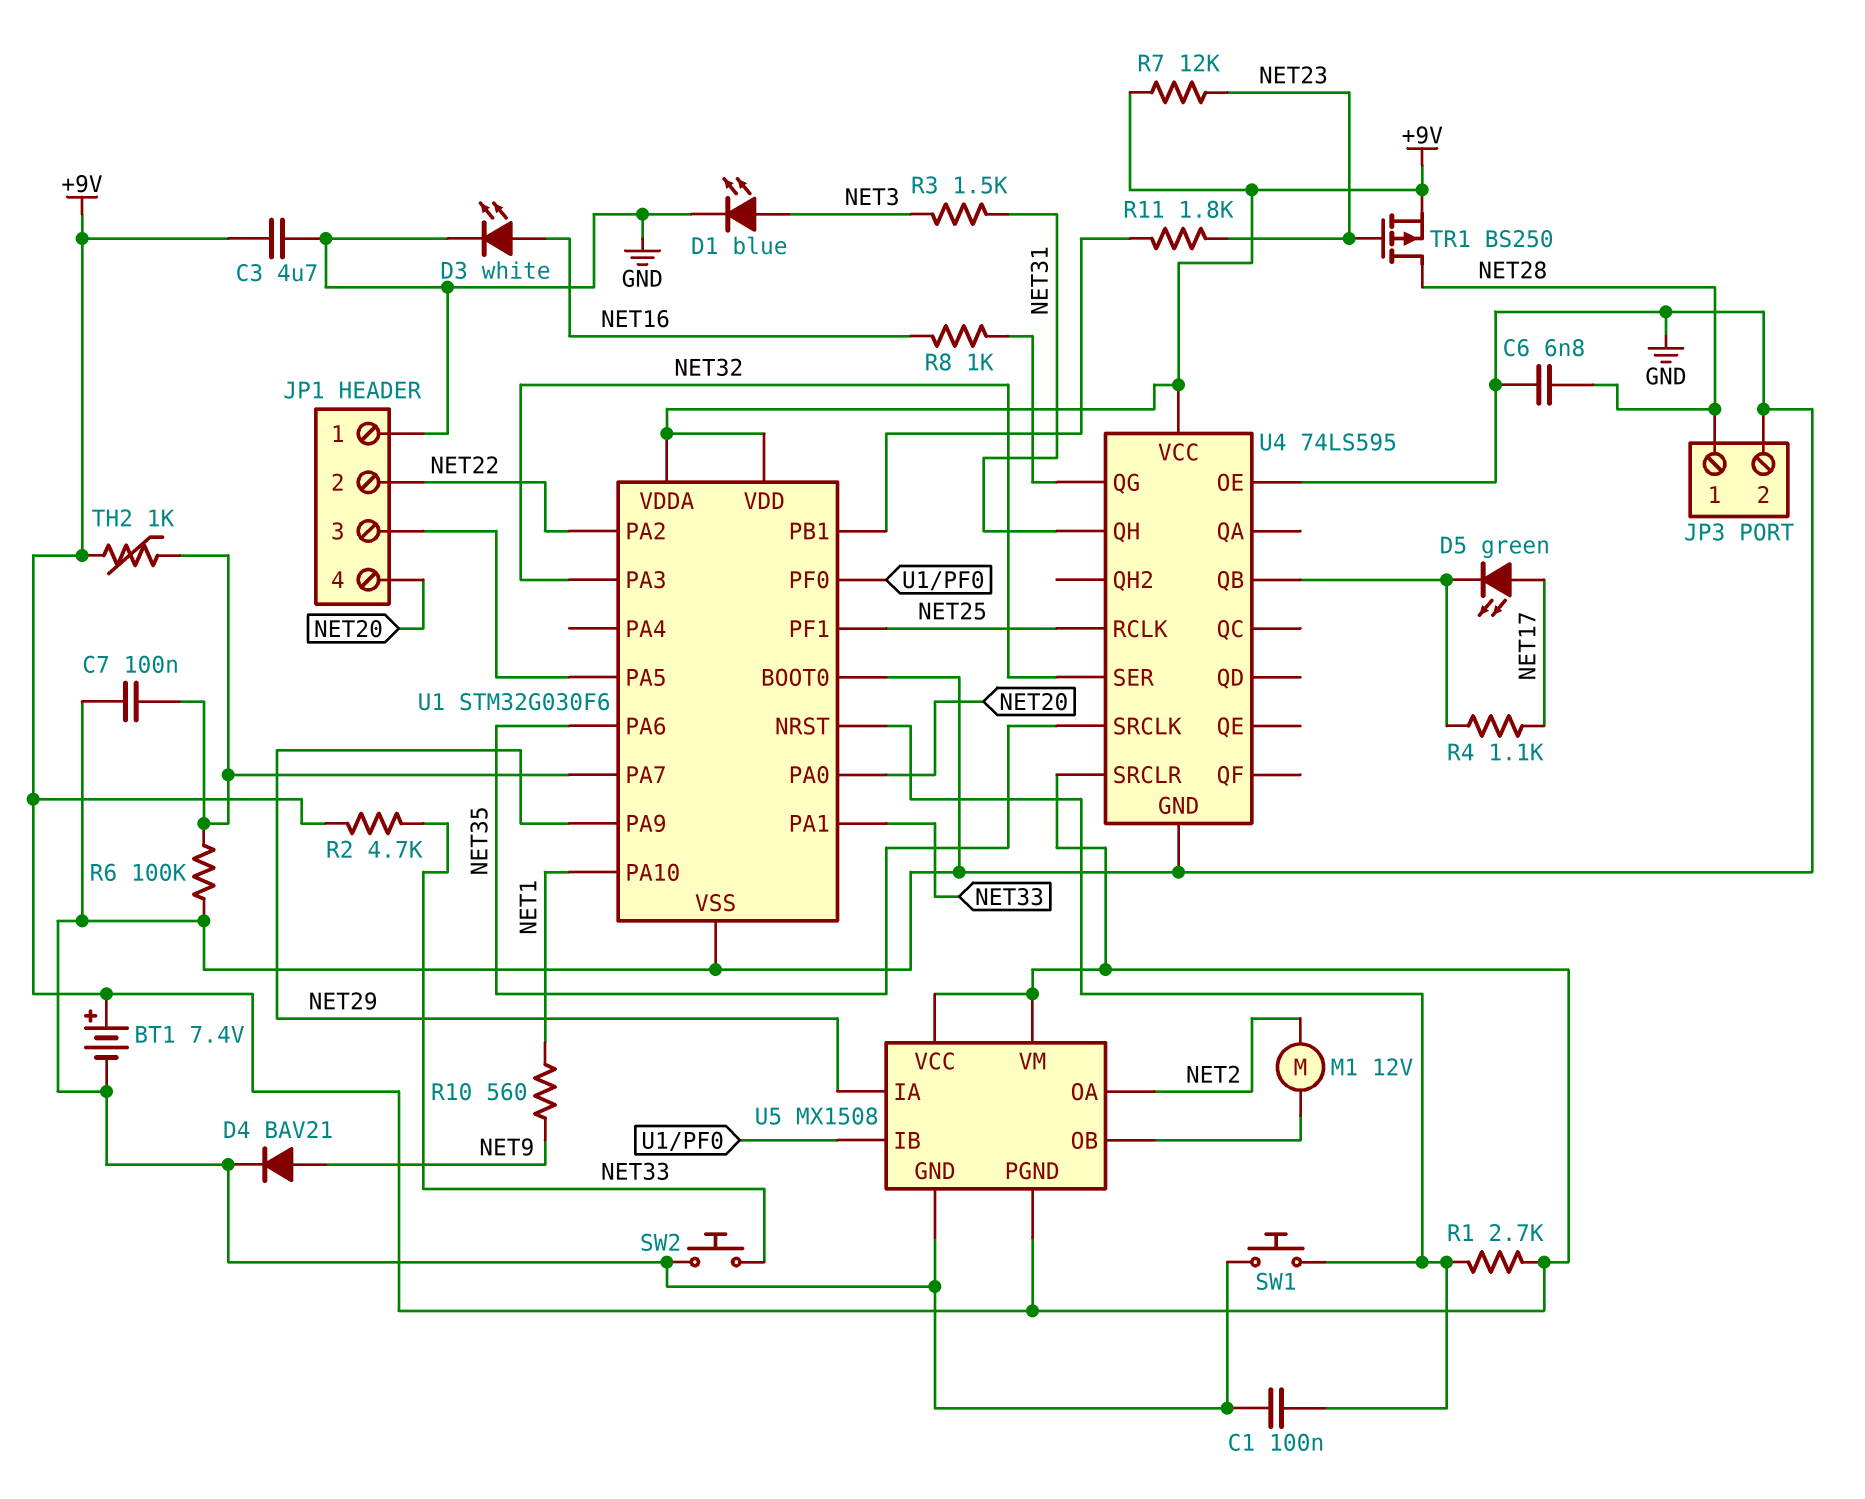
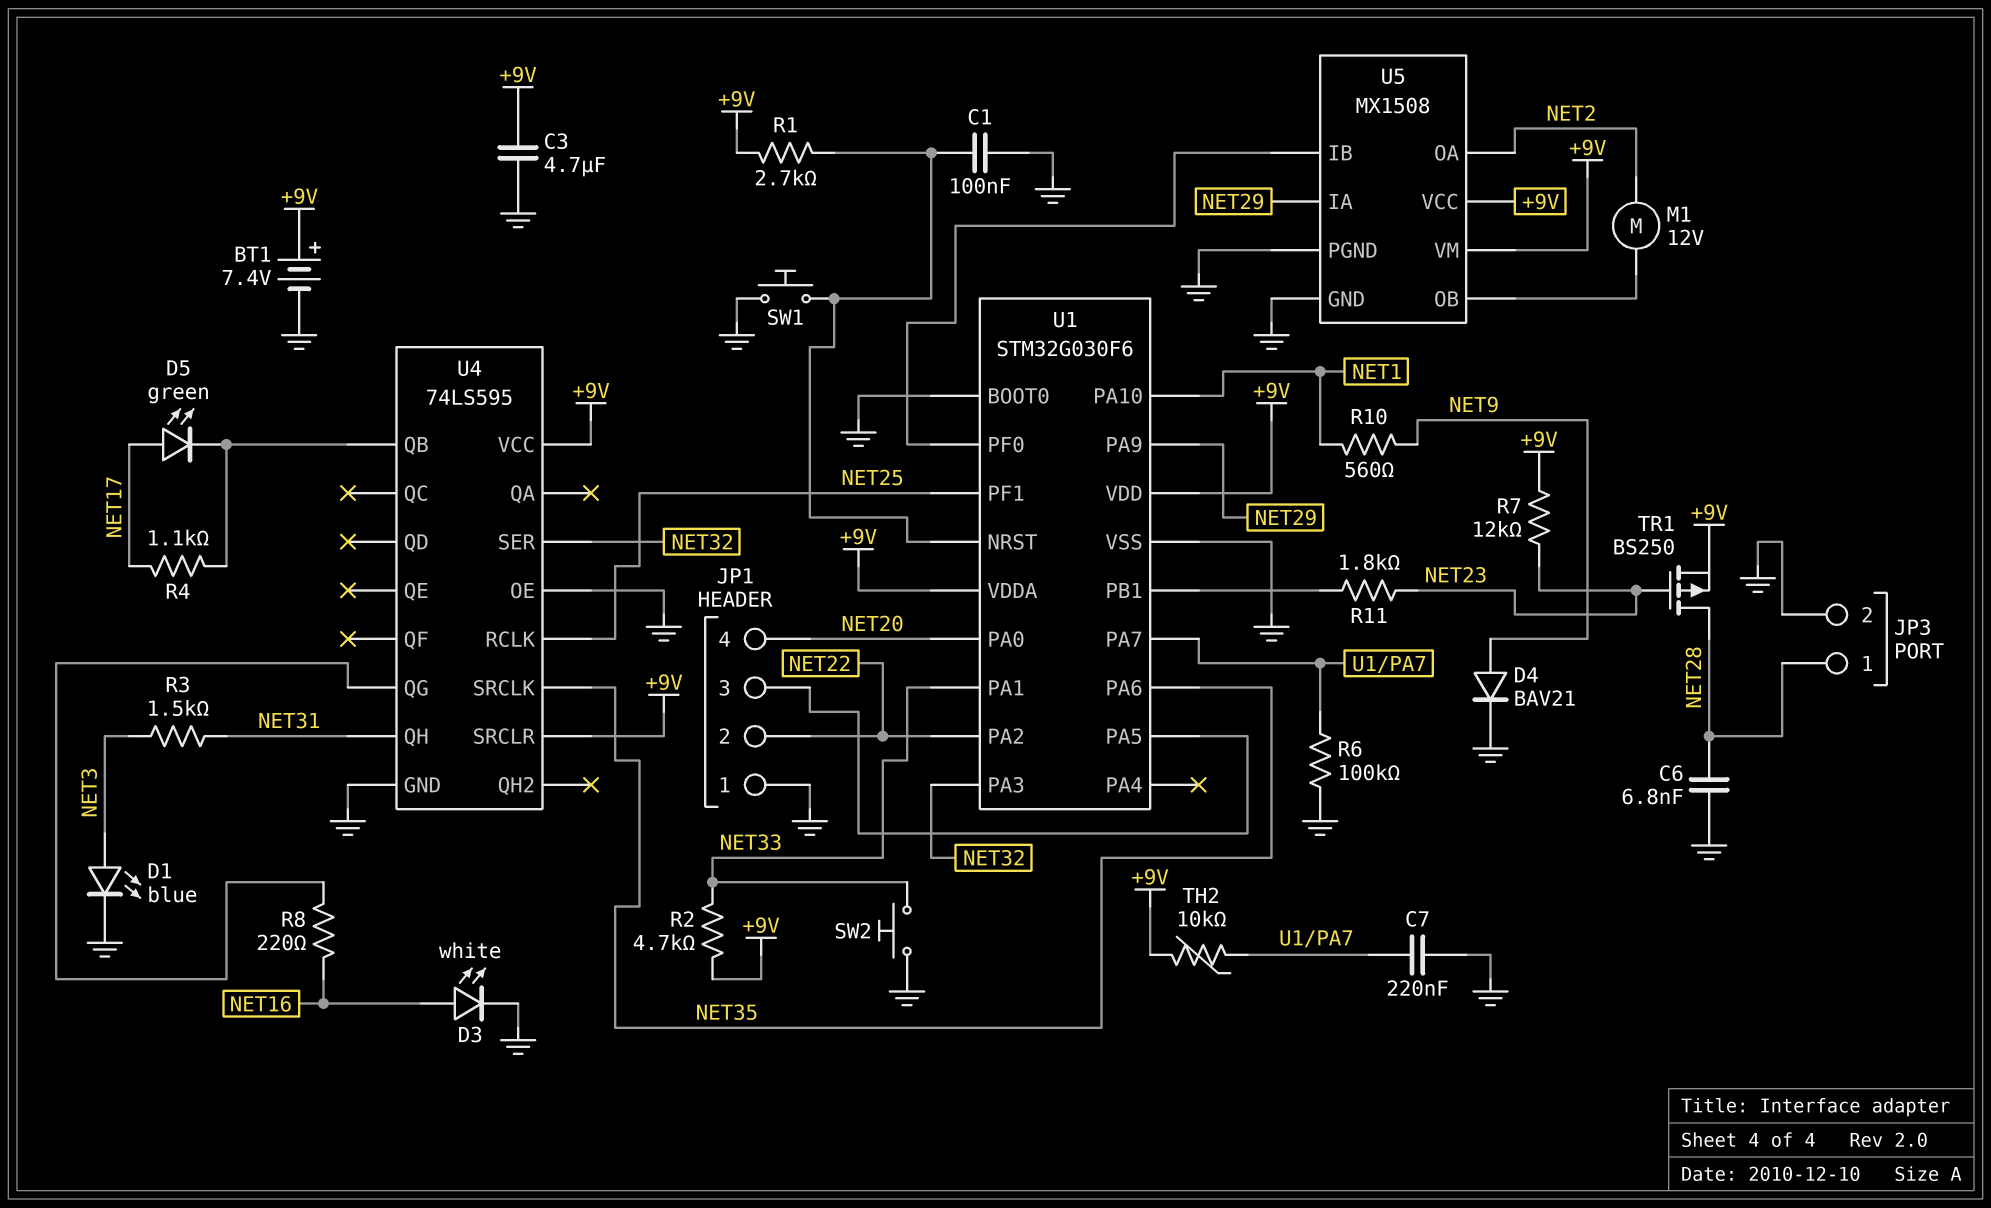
C7: 100nF (GND, U1/PA7) -> 220nF (GND, U1/PA7)
R8: 1k (NET16, U4/QG) -> 220 (NET16, U4/QG)
TH2: 1k (+9V, U1/PA7) -> 10k (+9V, U1/PA7)
U5 pin PGND: +9V -> GND

